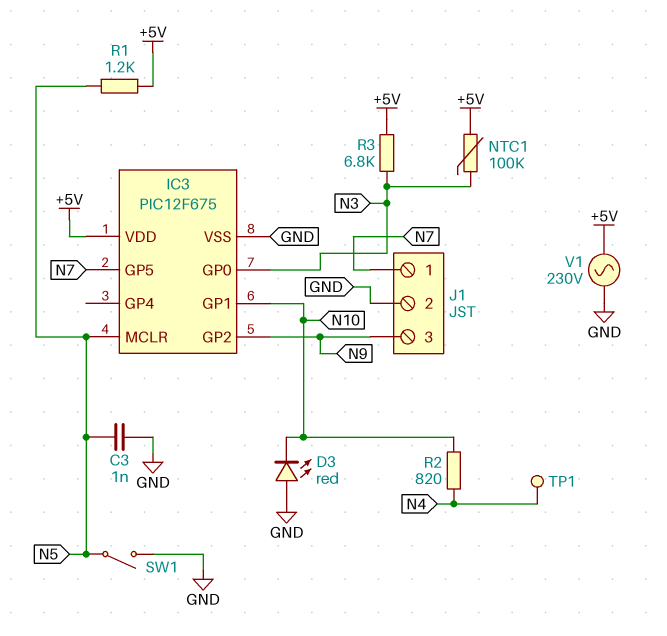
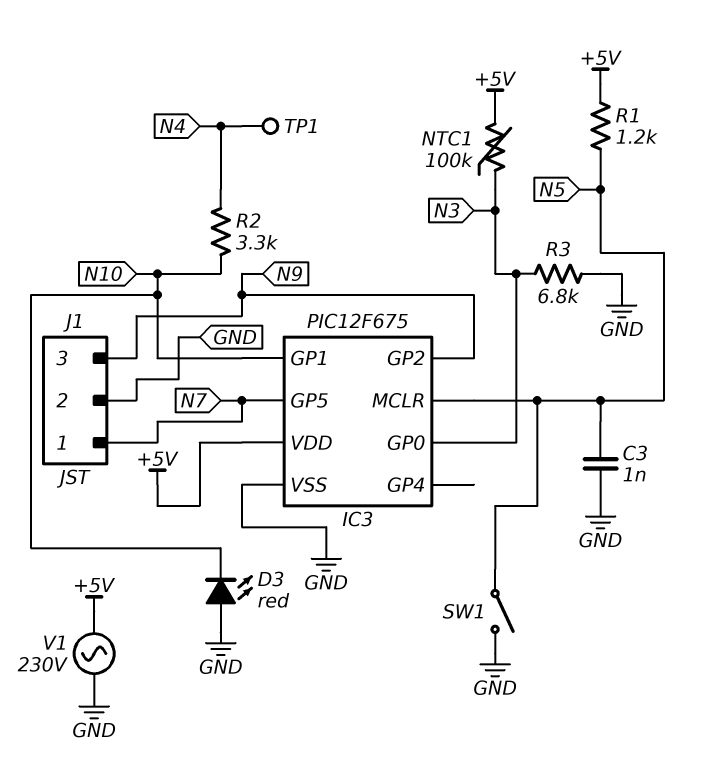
R2: 820 (N4, N10) -> 3.3k (N4, N10)
R3: 6.8k (+5V, N3) -> 6.8k (GND, N3)

